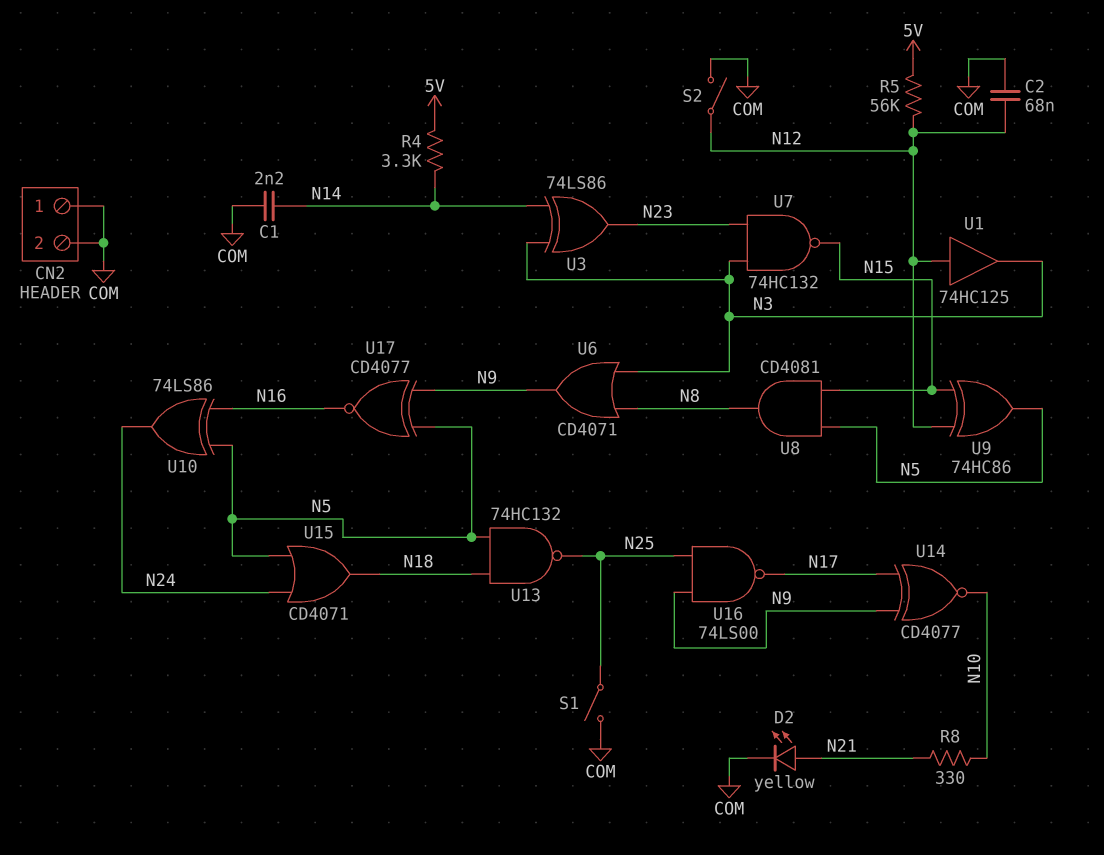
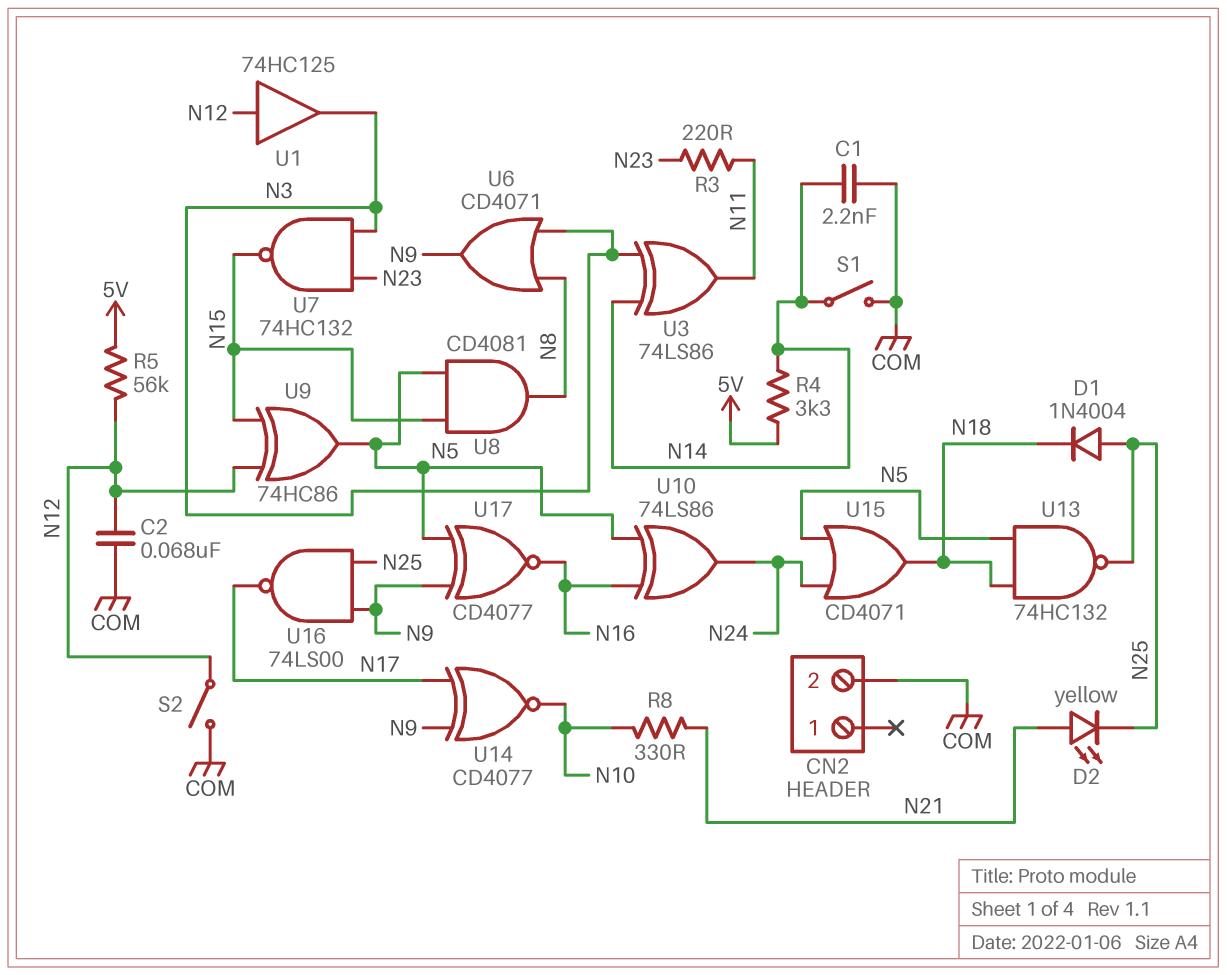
CN2 pin 1: COM -> none
D1: none -> diode 1N4004 (A N25, K N18)
D2: LED yellow (A N21, K COM) -> LED yellow (A N21, K N25)
R3: none -> 220 (N11, N23)
S1: switch (COM, N25) -> switch (COM, N14)
U3: XOR 74LS86 (in N3, in N14, out N23) -> XOR 74LS86 (in N3, in N14, out N11)

